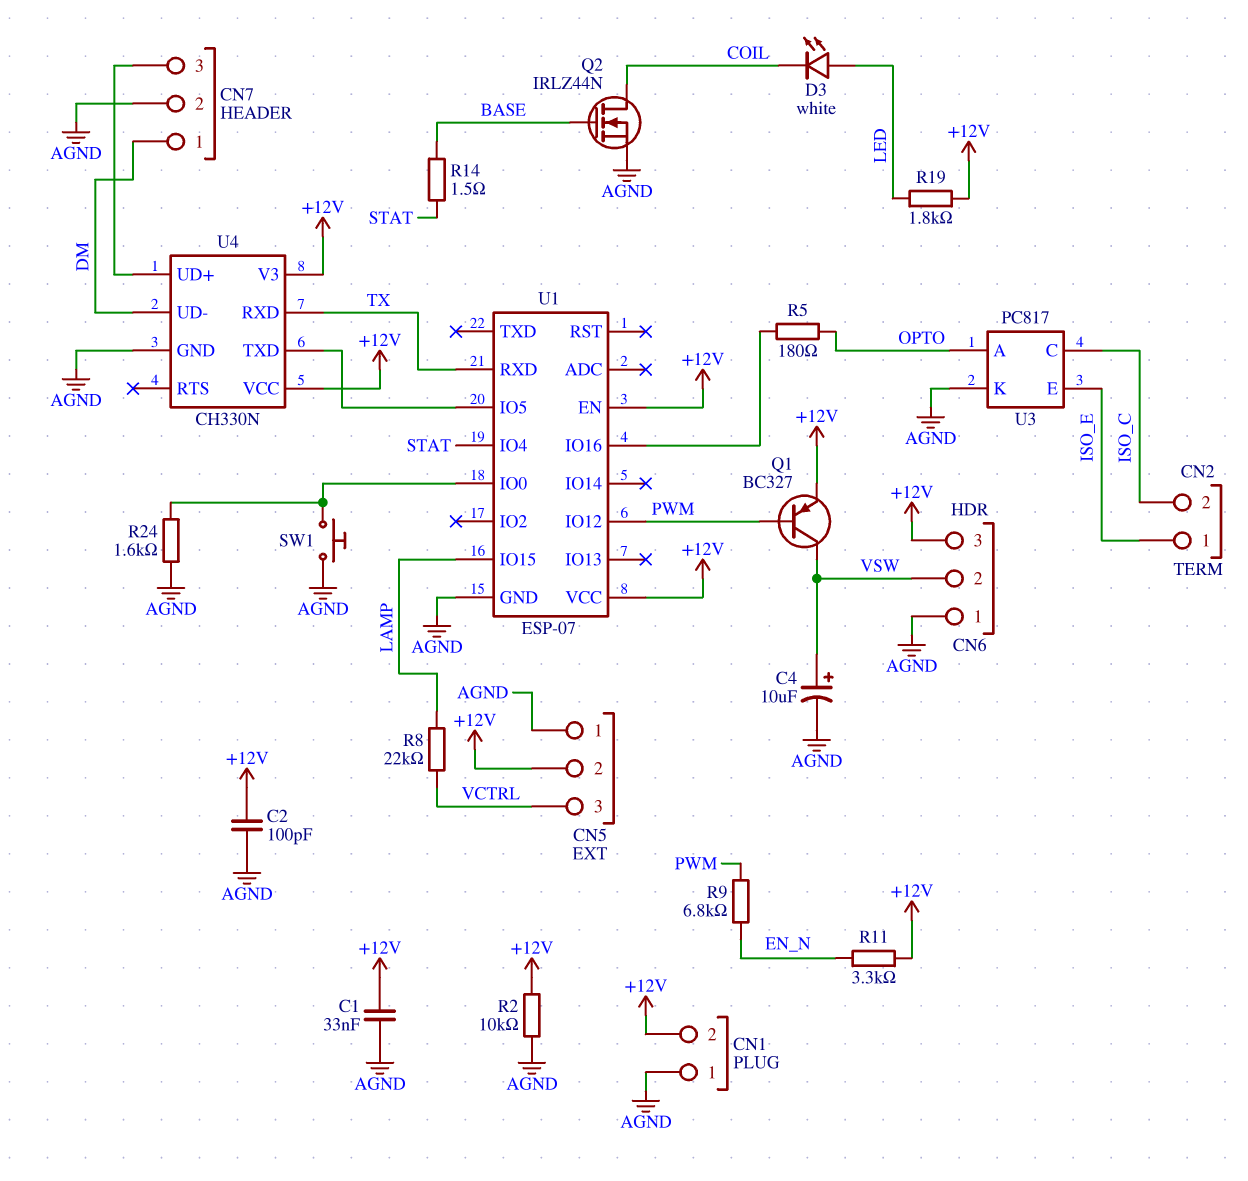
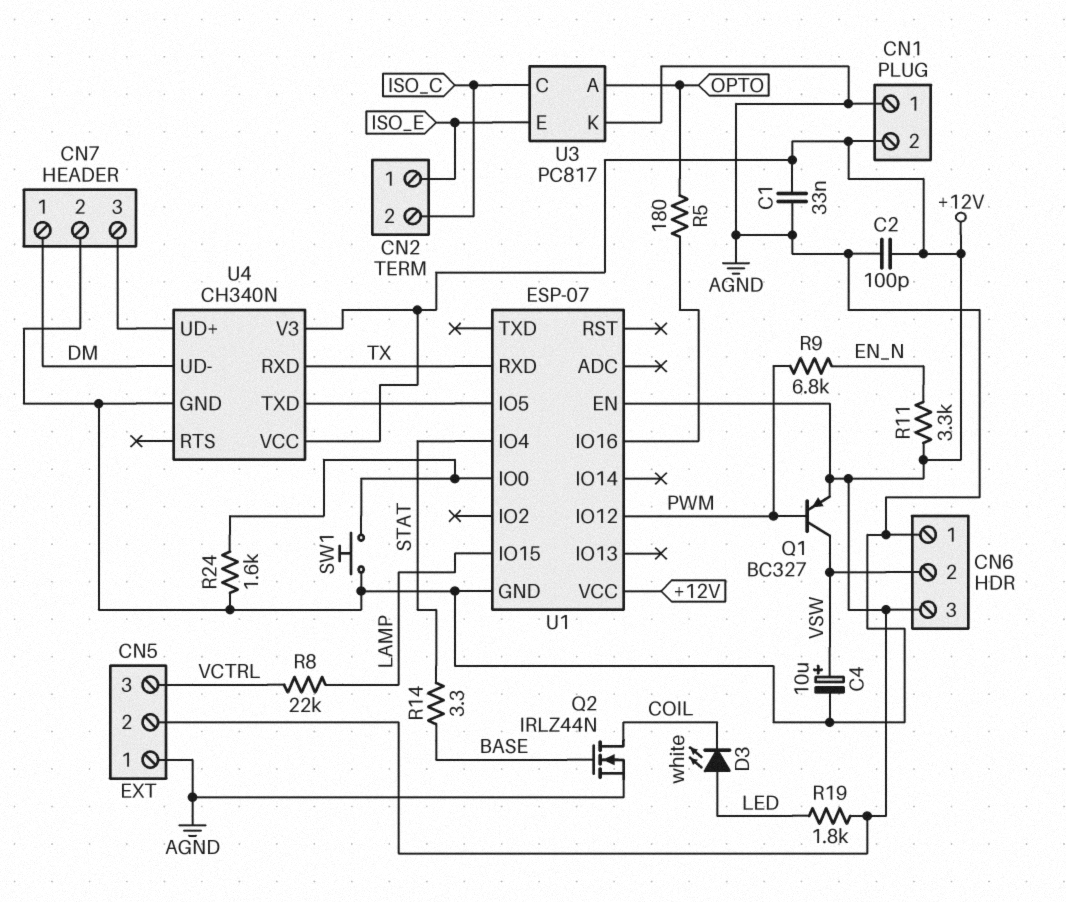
R2: 10k (+12V, AGND) -> none
R14: 1.5 (BASE, STAT) -> 3.3 (BASE, STAT)
U4: CH330N -> CH340N

